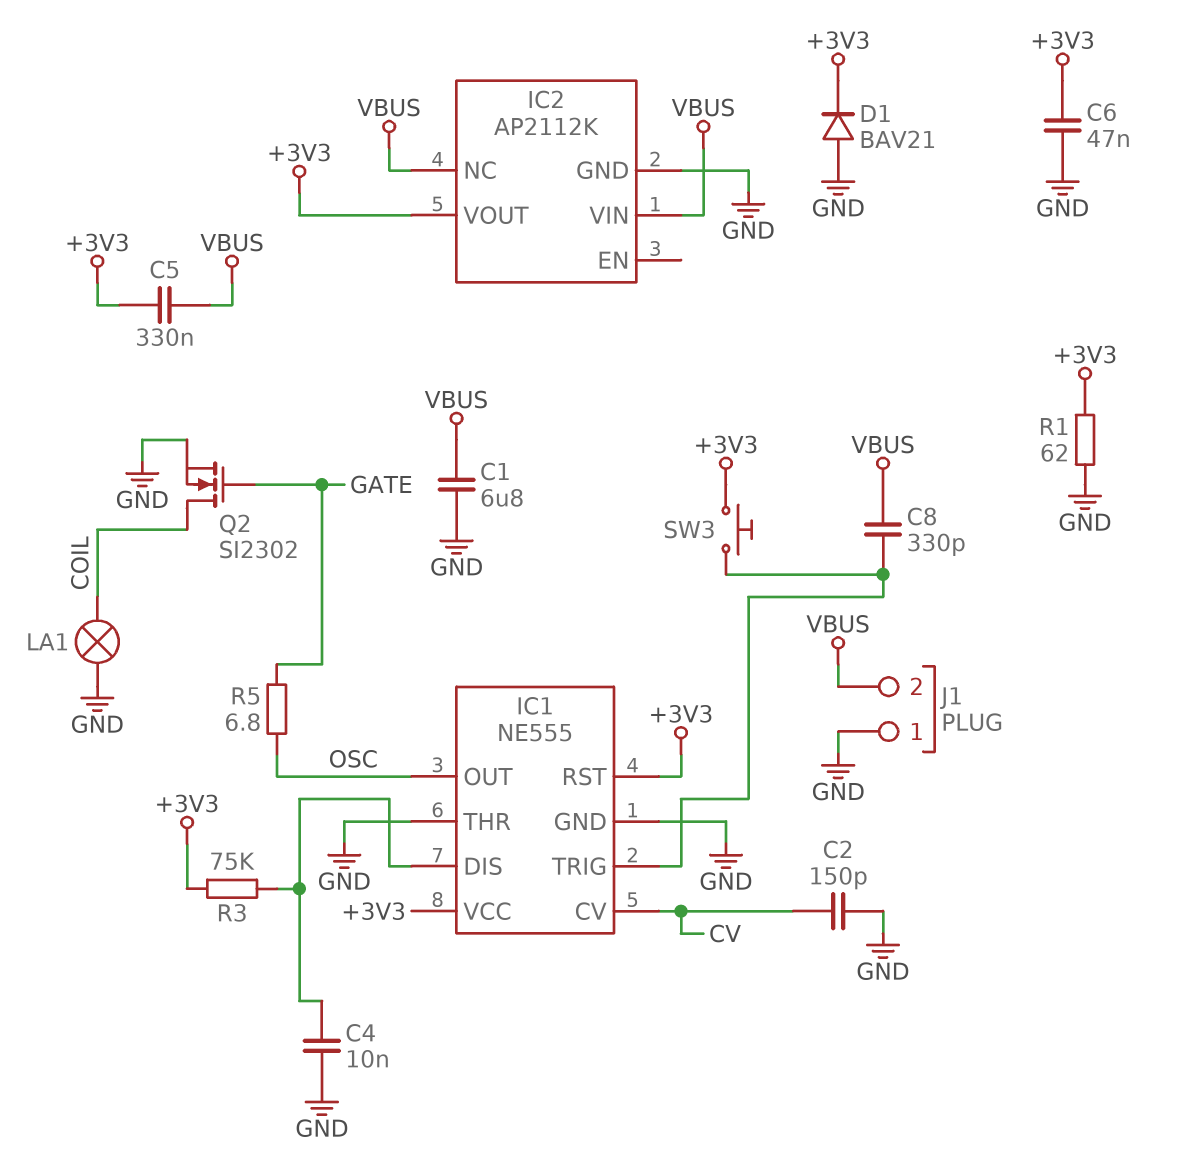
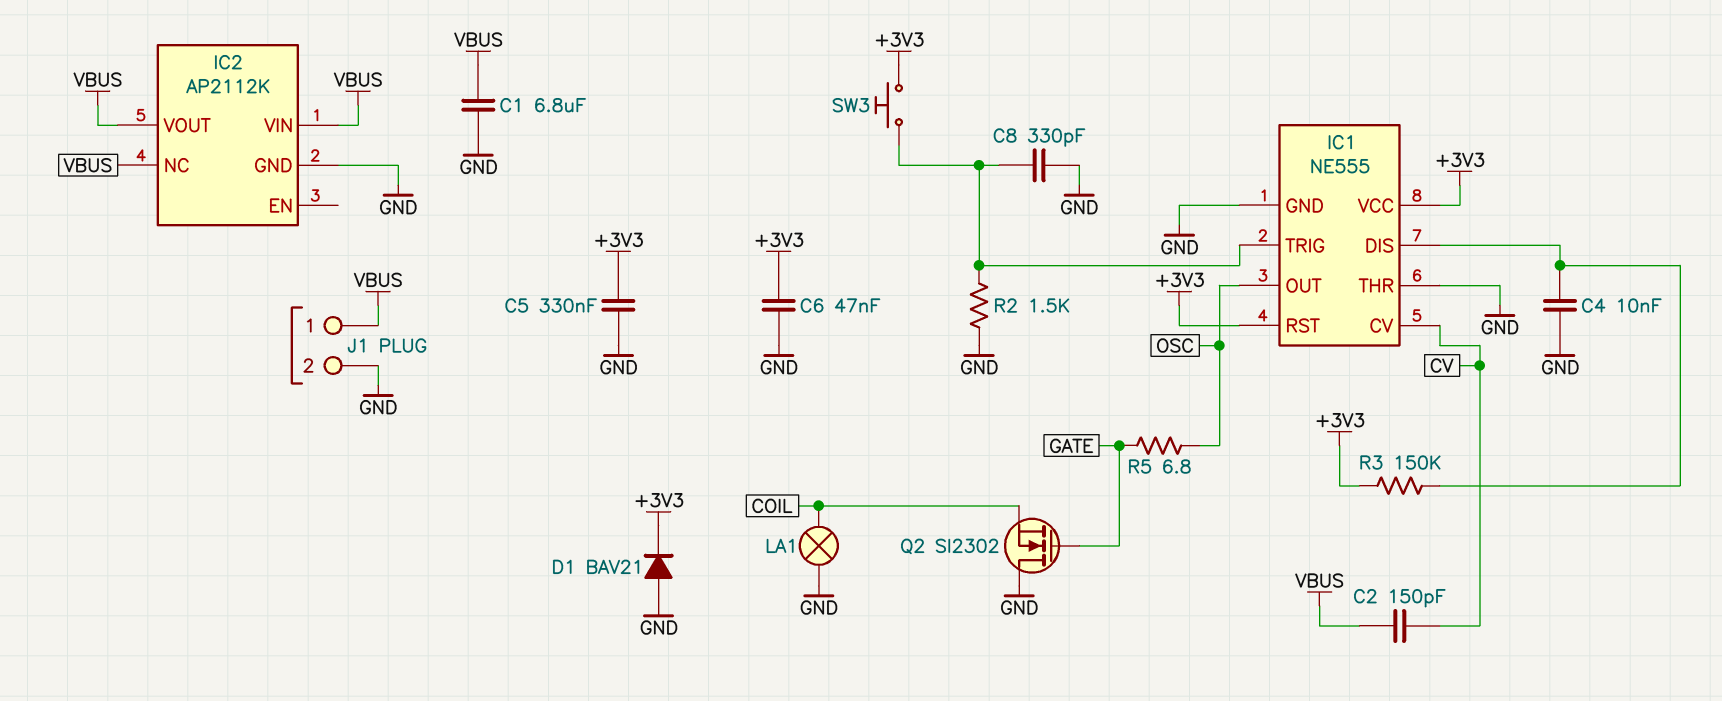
C2: 150pF (CV, GND) -> 150pF (CV, VBUS)
C5: 330nF (+3V3, VBUS) -> 330nF (+3V3, GND)
C8: 330pF (IC1/TRIG, VBUS) -> 330pF (GND, IC1/TRIG)
IC2 pin VOUT: +3V3 -> VBUS
J1 pin 1: GND -> VBUS
J1 pin 2: VBUS -> GND
Q2: NMOS SI2302 (G GATE, D COIL, S GND) -> NMOS SI2302 (G GATE, D GND, S COIL)
R1: 62 (+3V3, GND) -> none
R2: none -> 1.5k (GND, IC1/TRIG)
R3: 75k (+3V3, IC1/DIS) -> 150k (+3V3, IC1/DIS)

